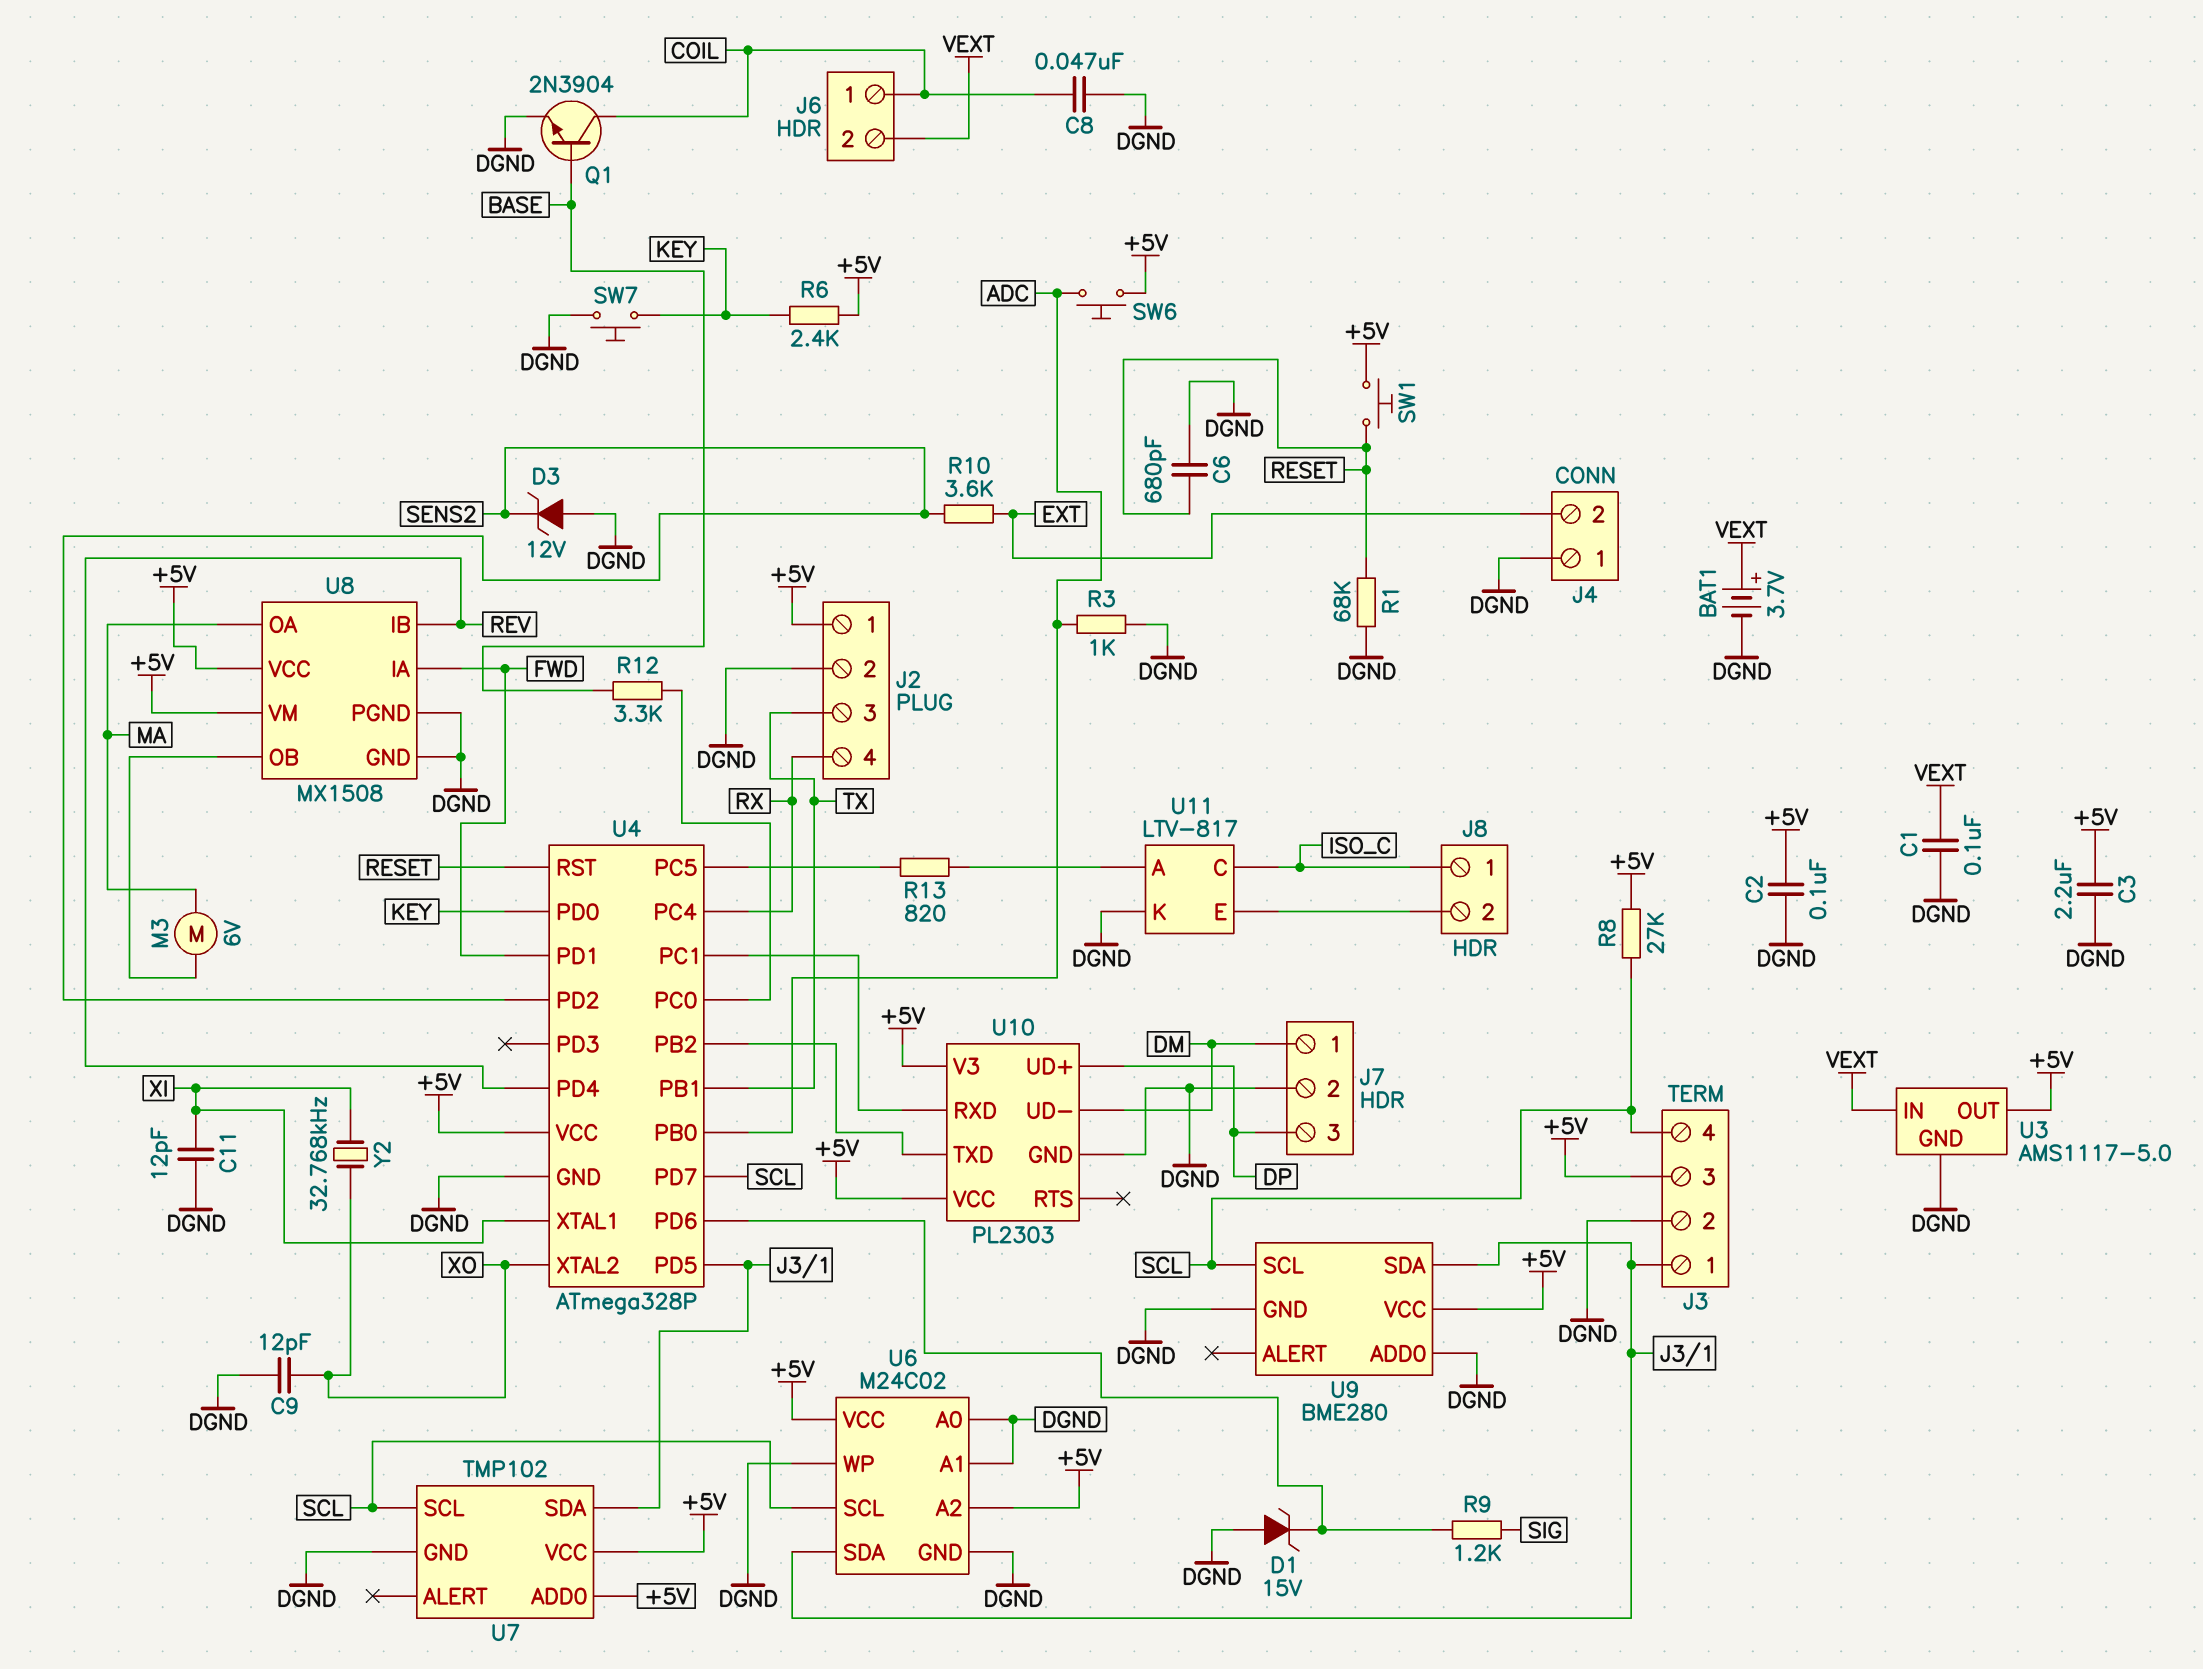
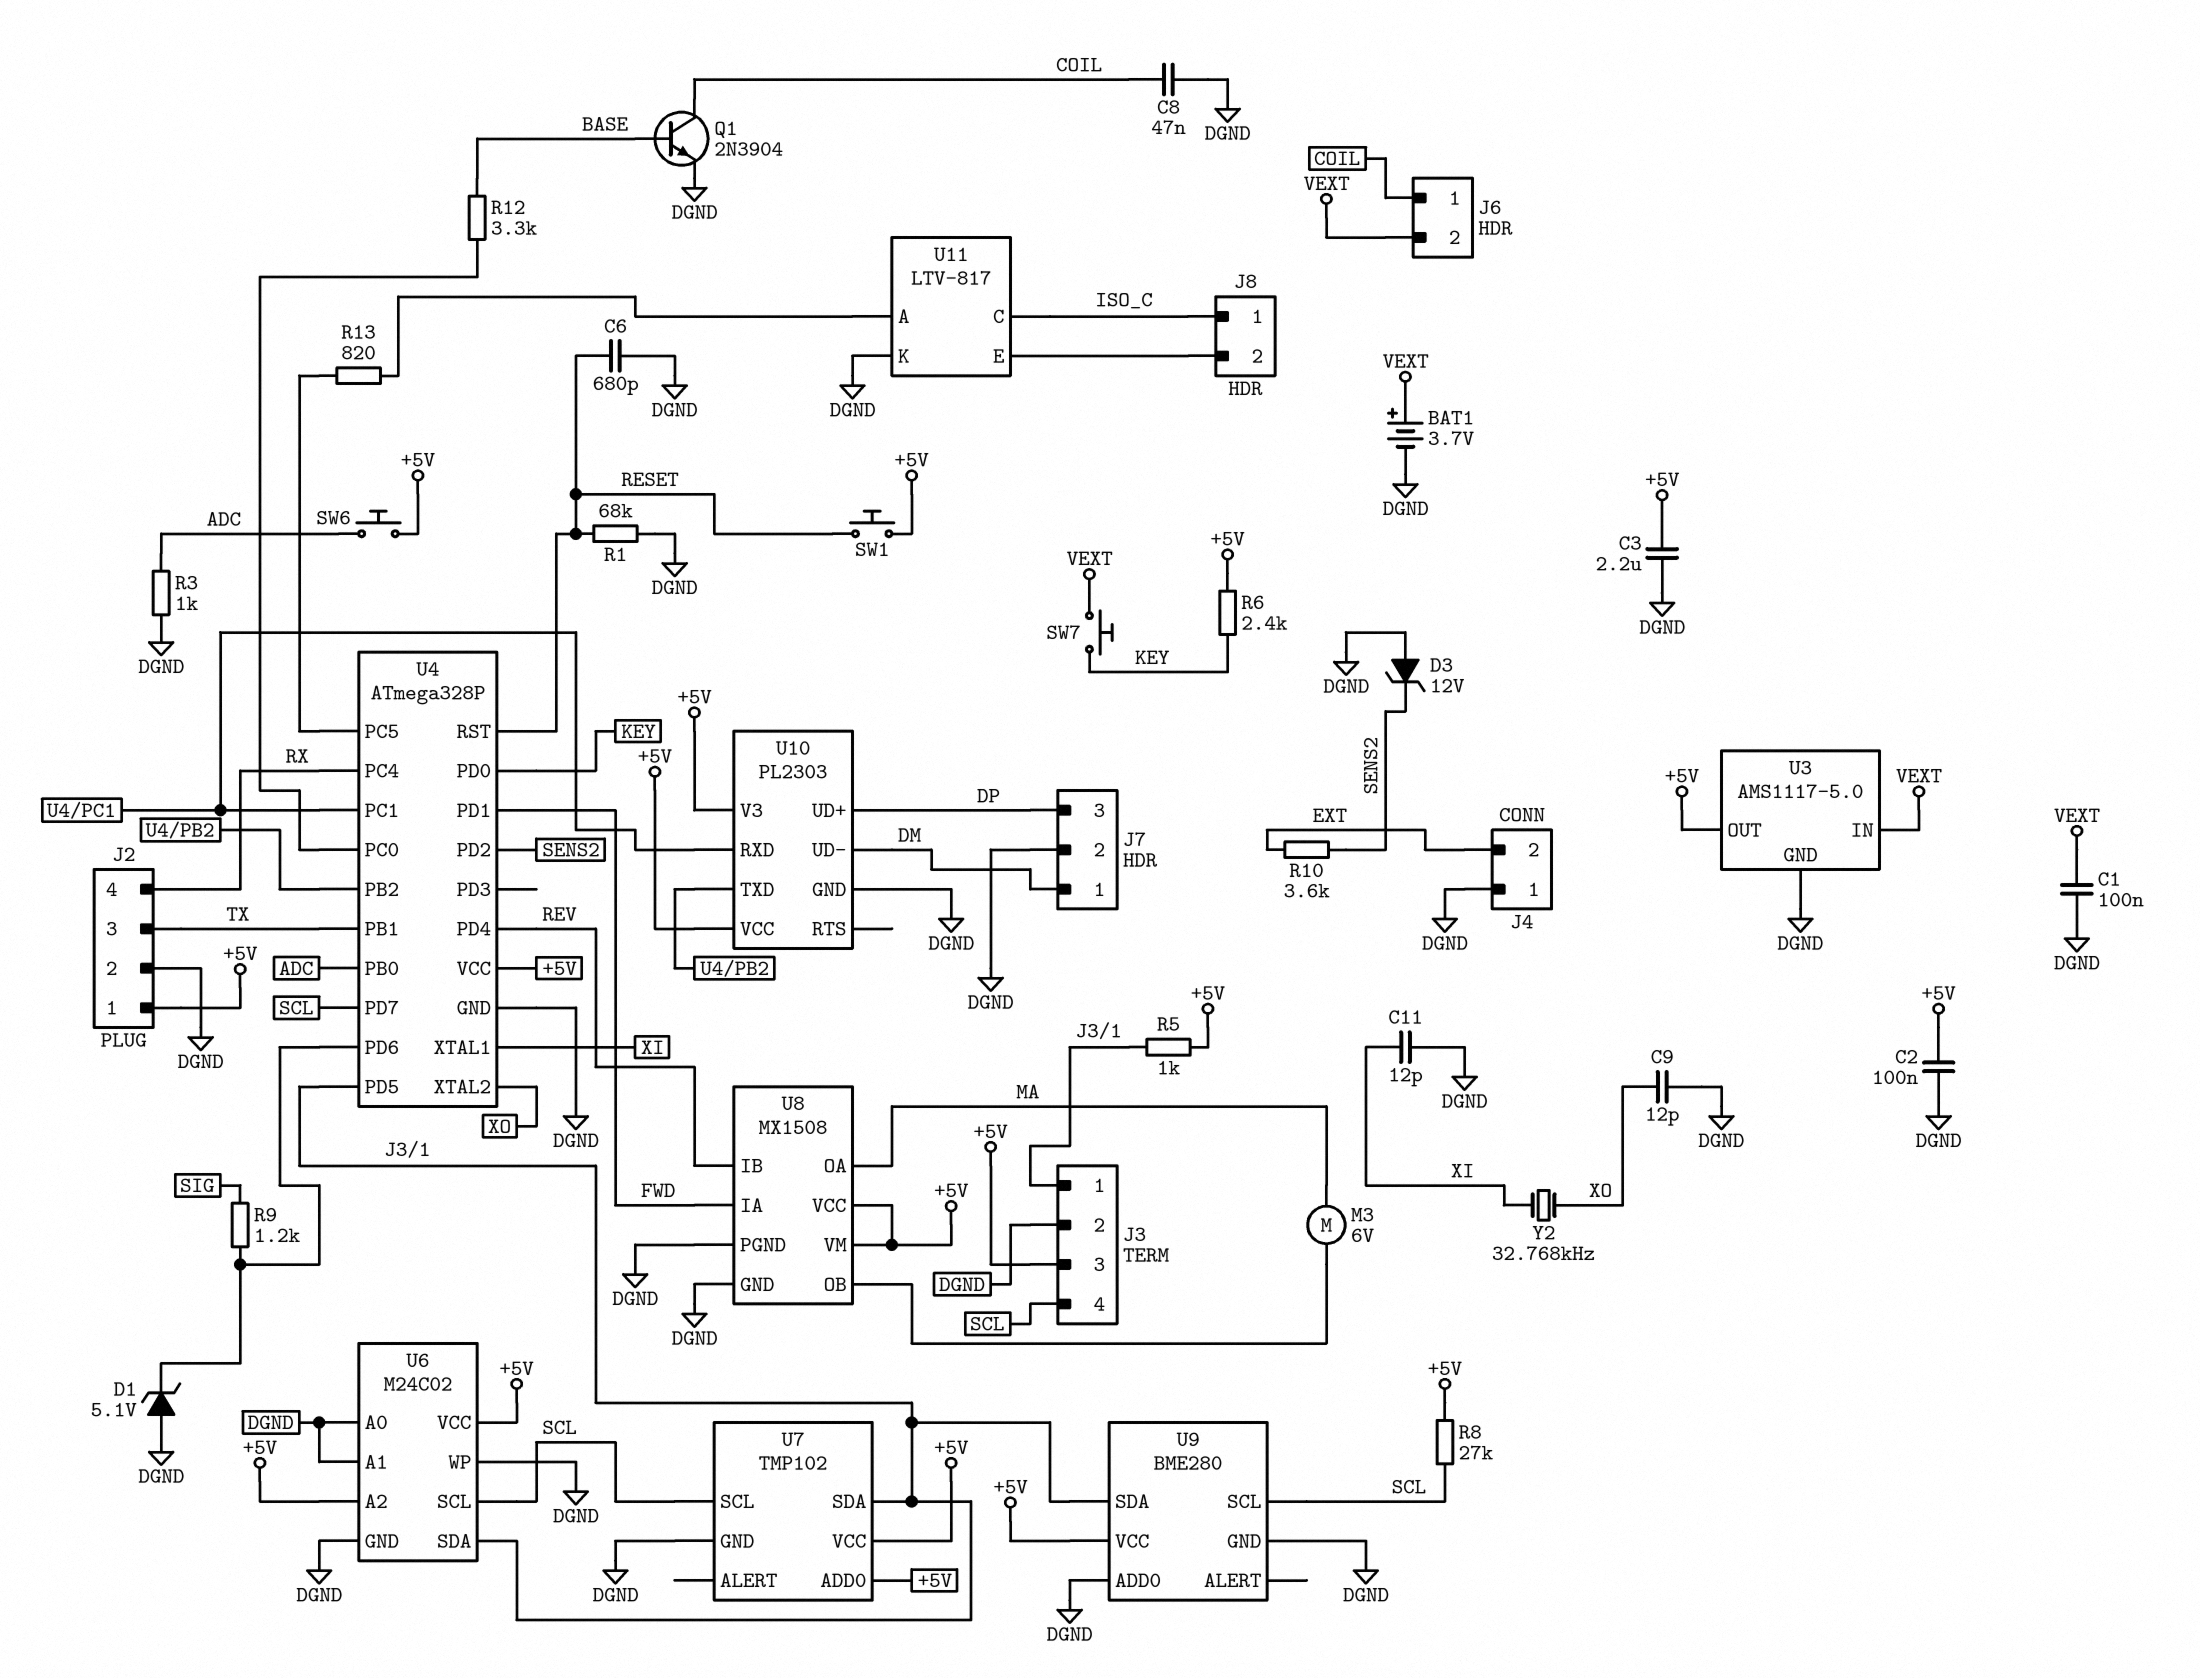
D1: zener 15V (A DGND, K U4/PD6) -> zener 5.1V (A DGND, K U4/PD6)
R5: none -> 1k (+5V, J3/1)
SW7: button (DGND, KEY) -> button (KEY, VEXT)

